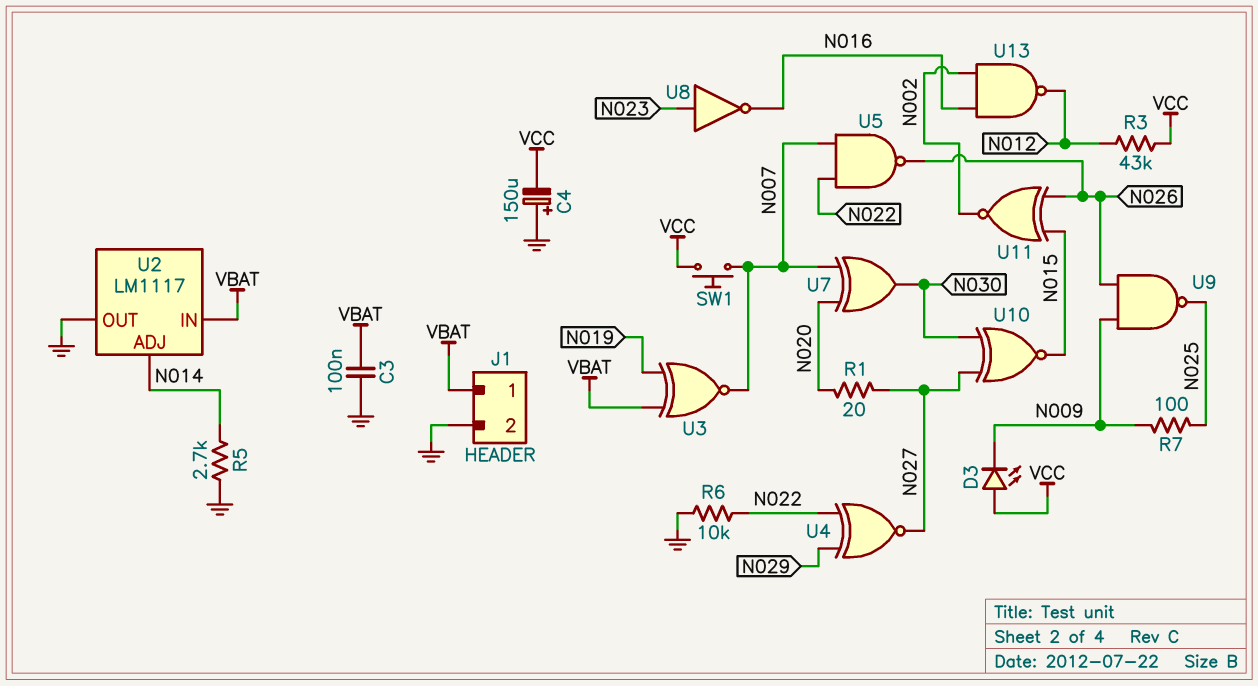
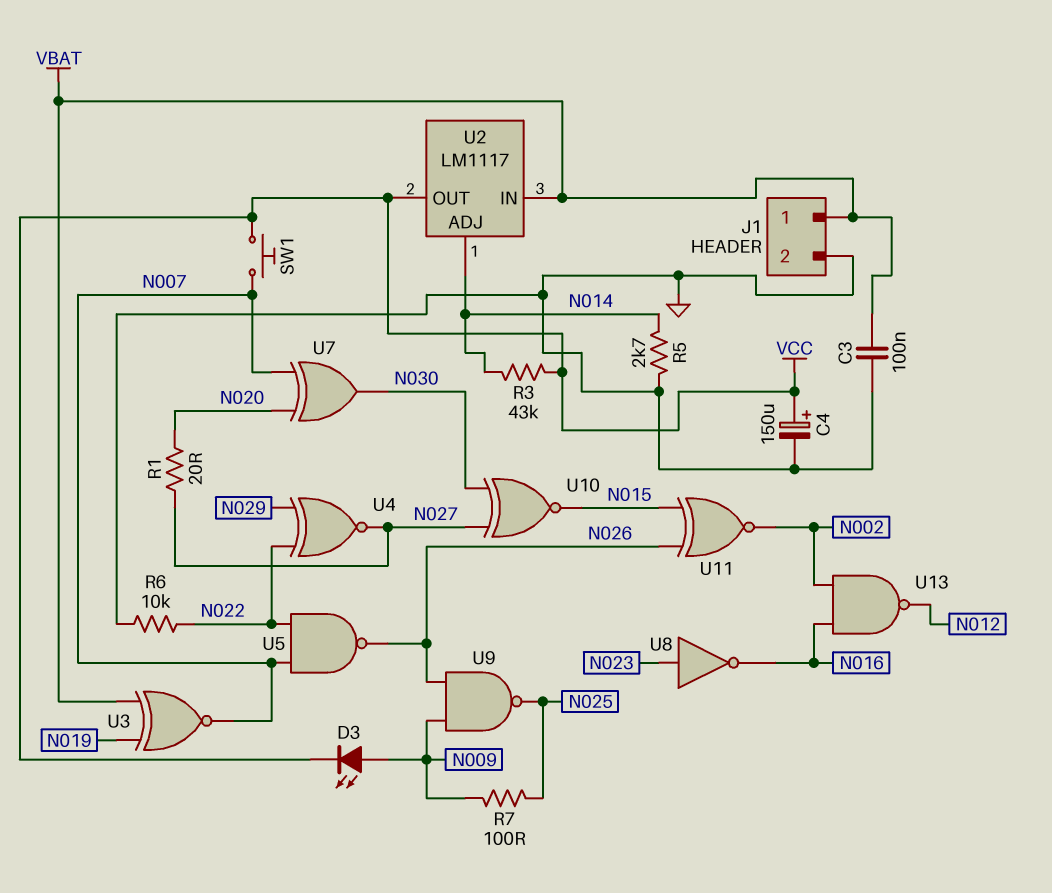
C4: 150uF (plus GND, minus VCC) -> 150uF (plus VCC, minus GND)
D3: LED (A VCC, K N009) -> LED (A N009, K VCC)
R3: 43k (N012, VCC) -> 43k (N014, VCC)
U2 pin OUT: GND -> VCC

